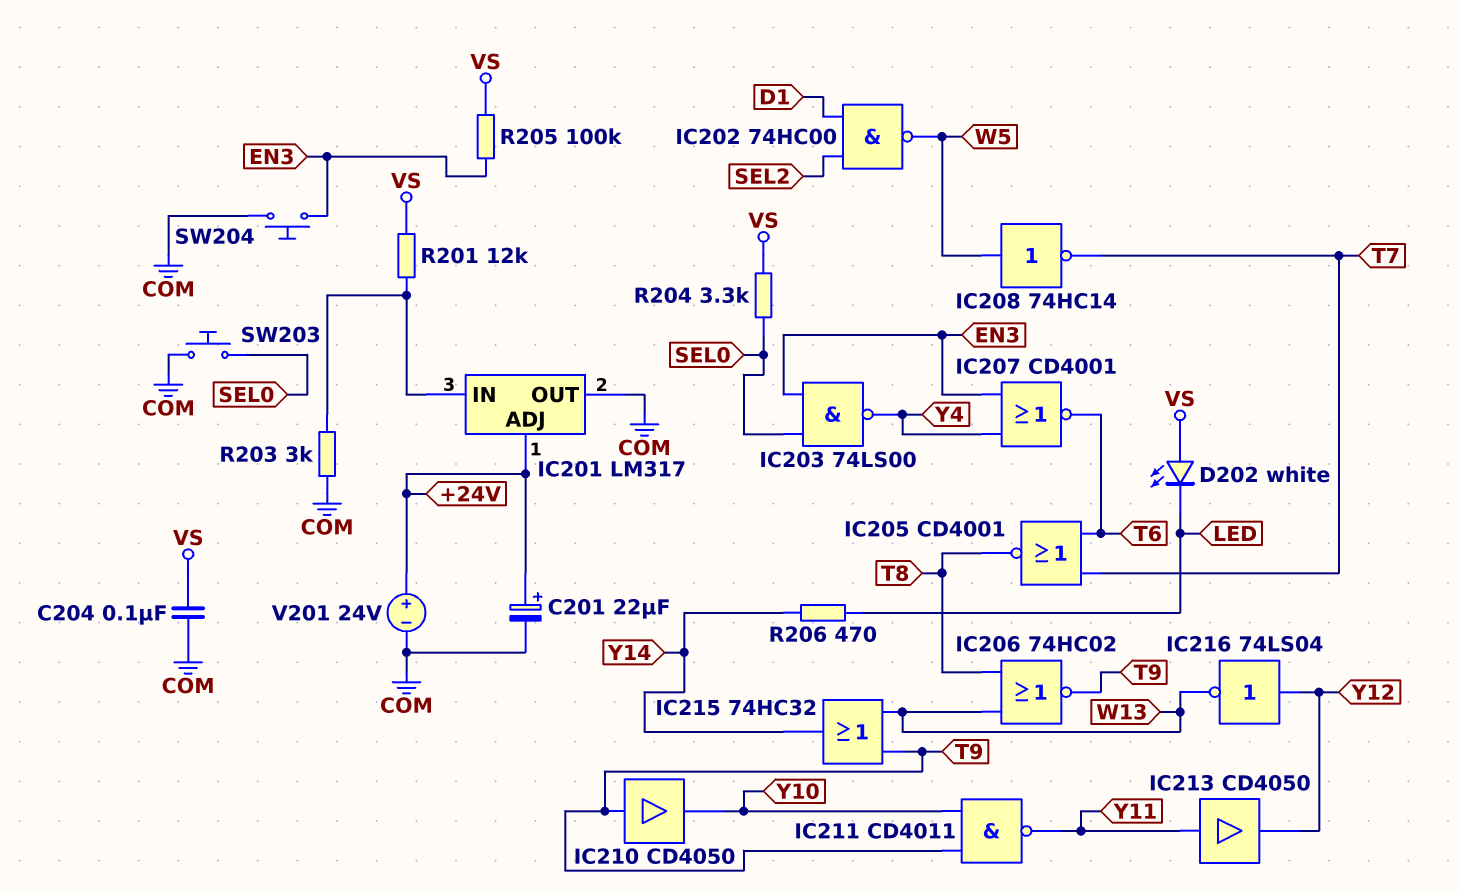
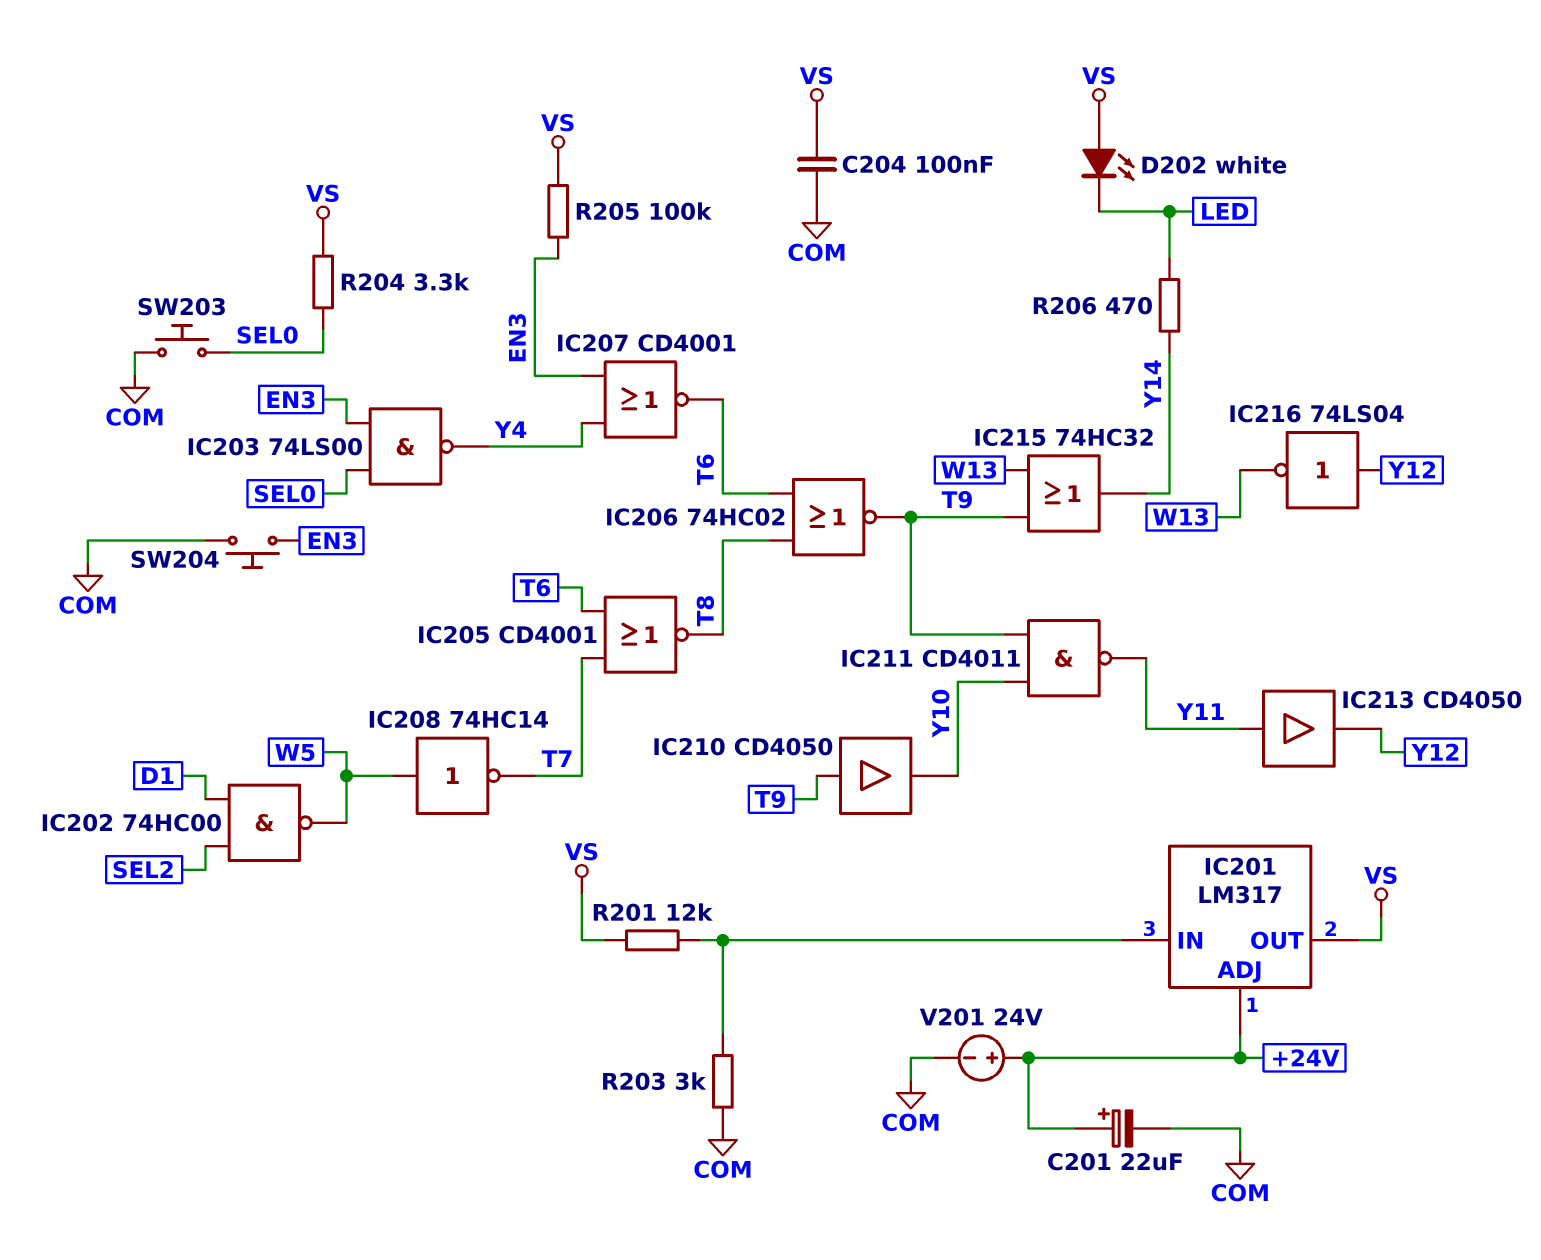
IC201 pin OUT: COM -> VS
IC206: NOR 74HC02 (in T8, in W13, out T9) -> NOR 74HC02 (in T6, in T8, out T9)

